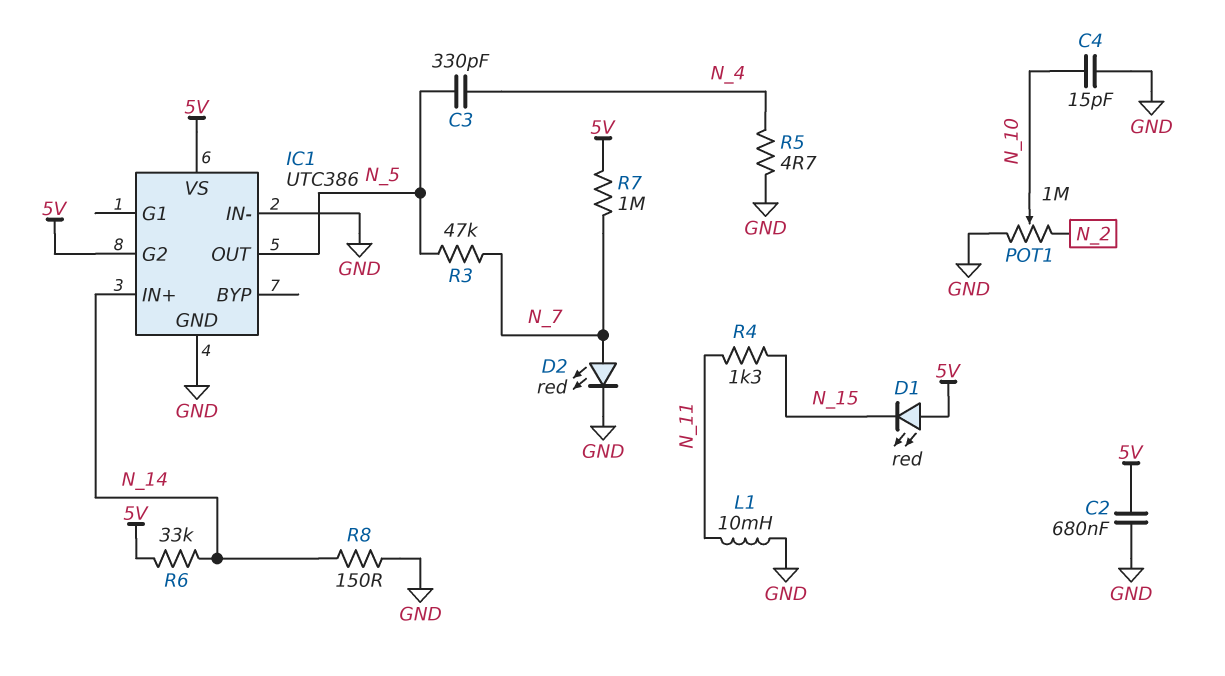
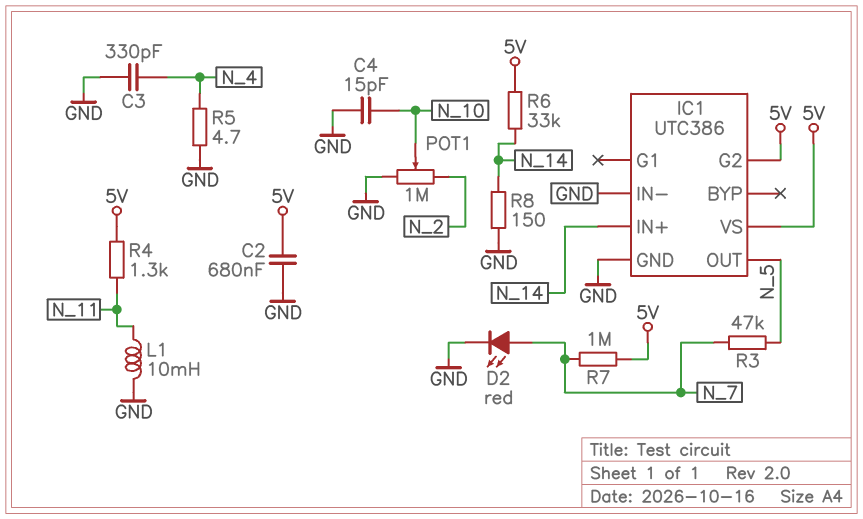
C3: 330pF (N_4, N_5) -> 330pF (GND, N_4)
D1: LED red (A 5V, K N_15) -> none
R4: 1.3k (N_11, N_15) -> 1.3k (5V, N_11)

